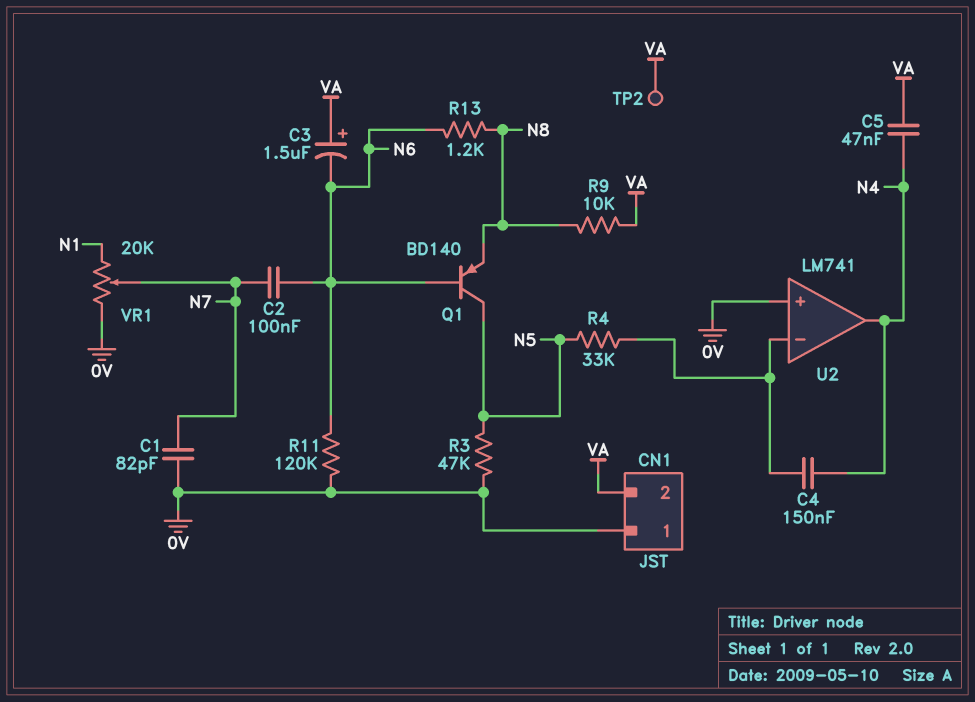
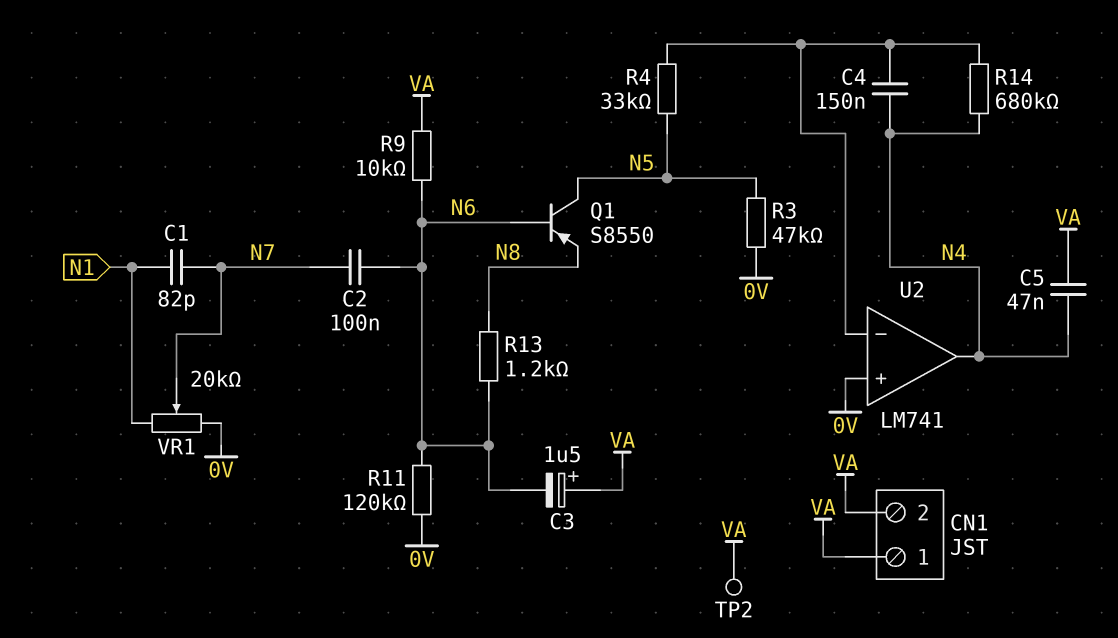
C1: 82pF (0V, N7) -> 82pF (N1, N7)
CN1 pin 1: 0V -> VA
Q1: PNP BD140 (B N6, C N5, E N8) -> PNP S8550 (B N6, C N5, E N8)
R9: 10k (N8, VA) -> 10k (N6, VA)
R14: none -> 680k (N4, U2/in-)

